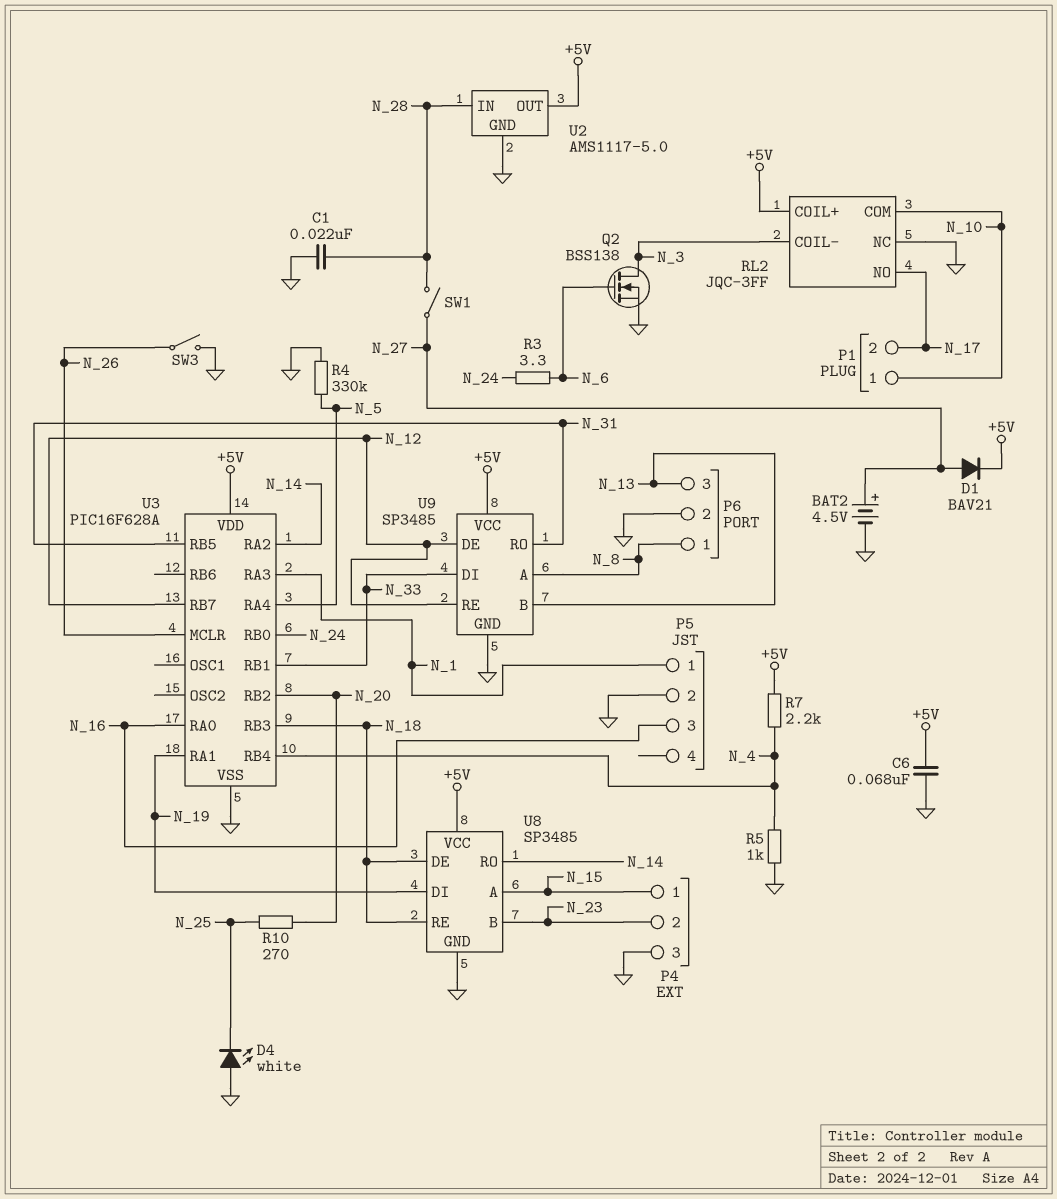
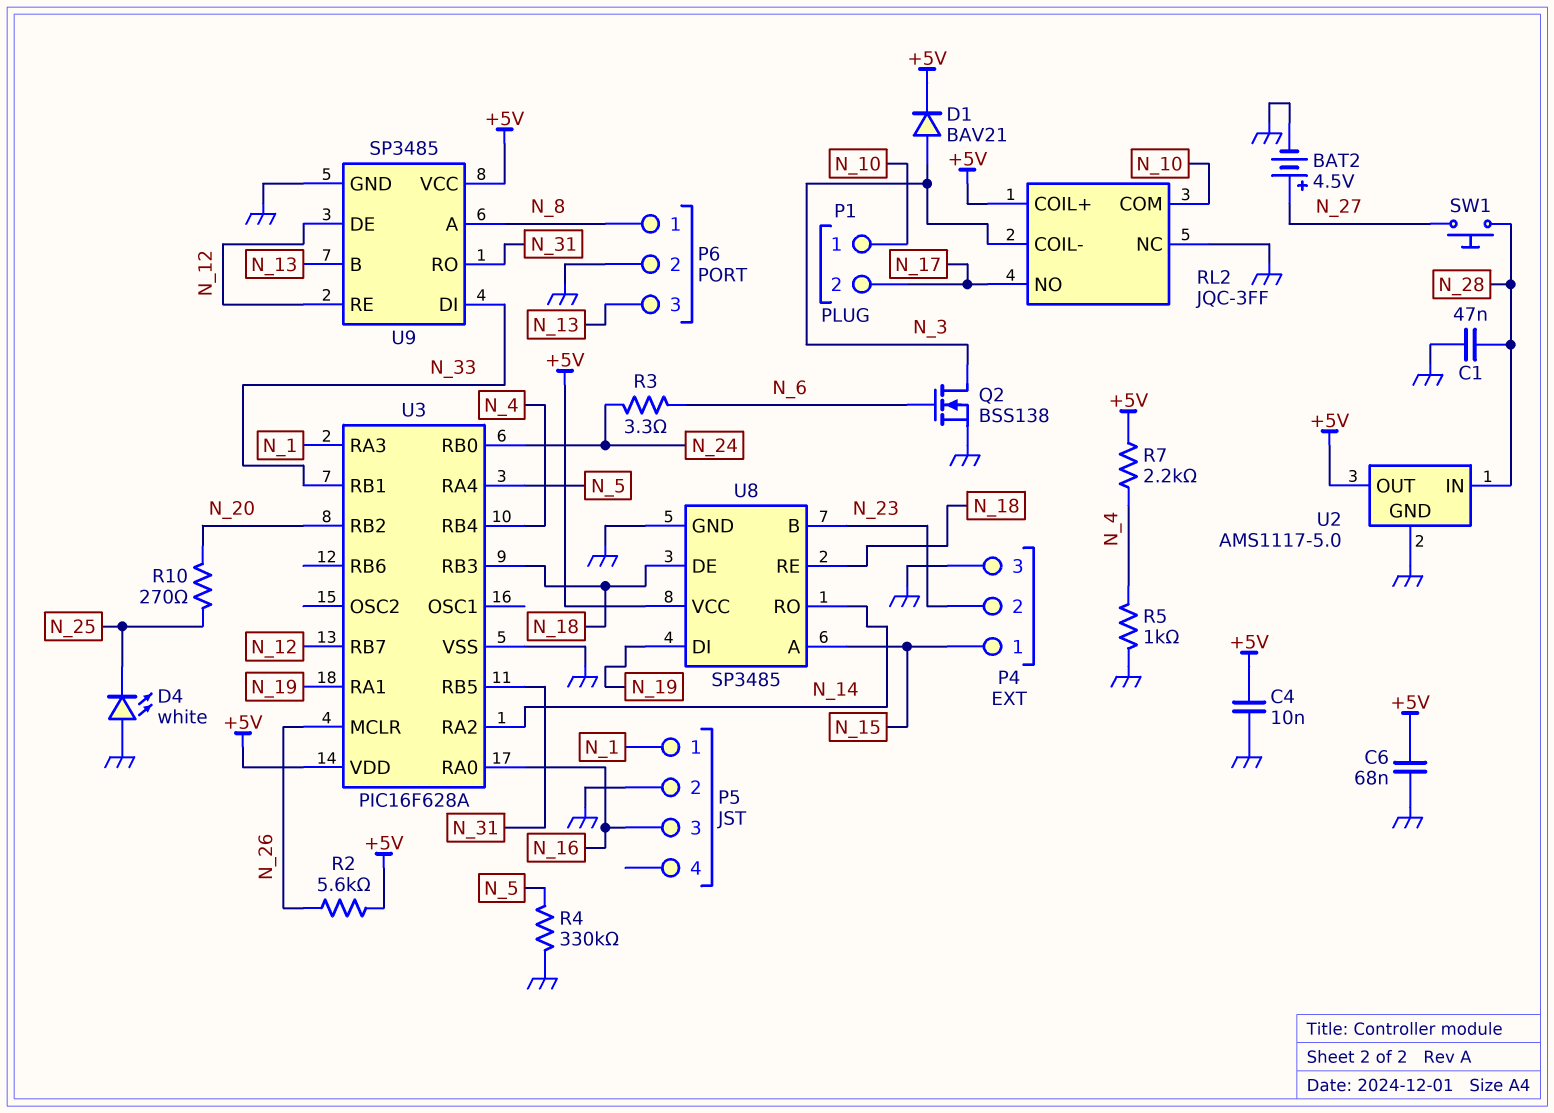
C1: 22nF (GND, N_28) -> 47nF (GND, N_28)
C4: none -> 10nF (+5V, GND)
D1: diode BAV21 (A N_27, K +5V) -> diode BAV21 (A N_3, K +5V)
R2: none -> 5.6k (+5V, N_26)
SW1: switch (N_27, N_28) -> button (N_27, N_28)
SW3: switch (GND, N_26) -> none

